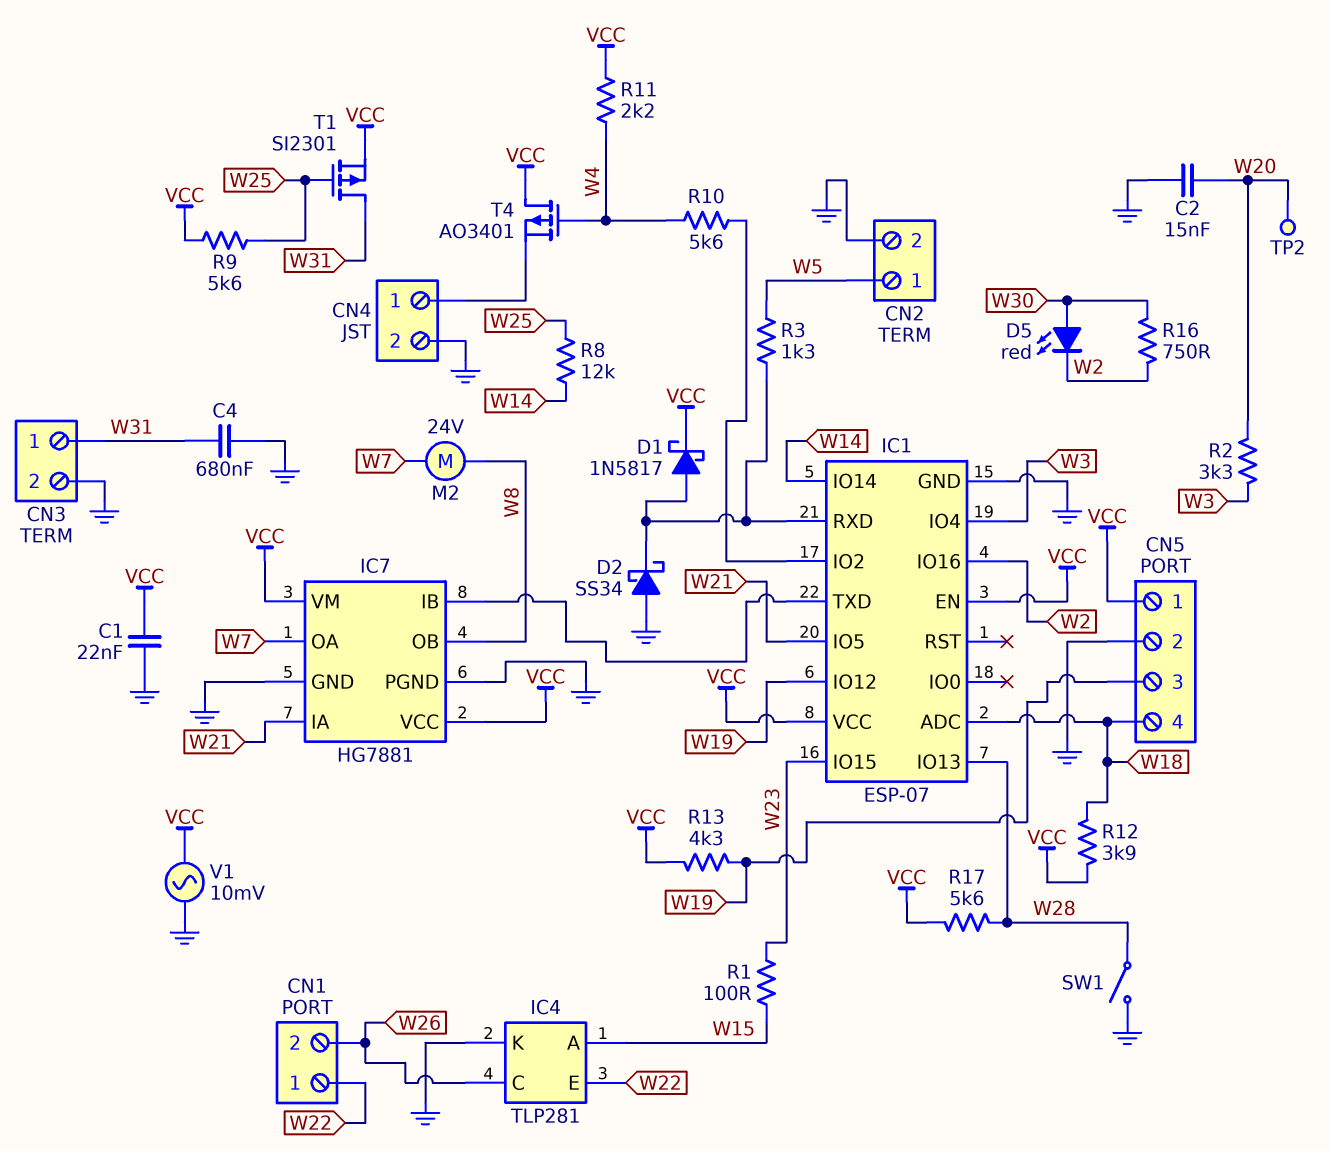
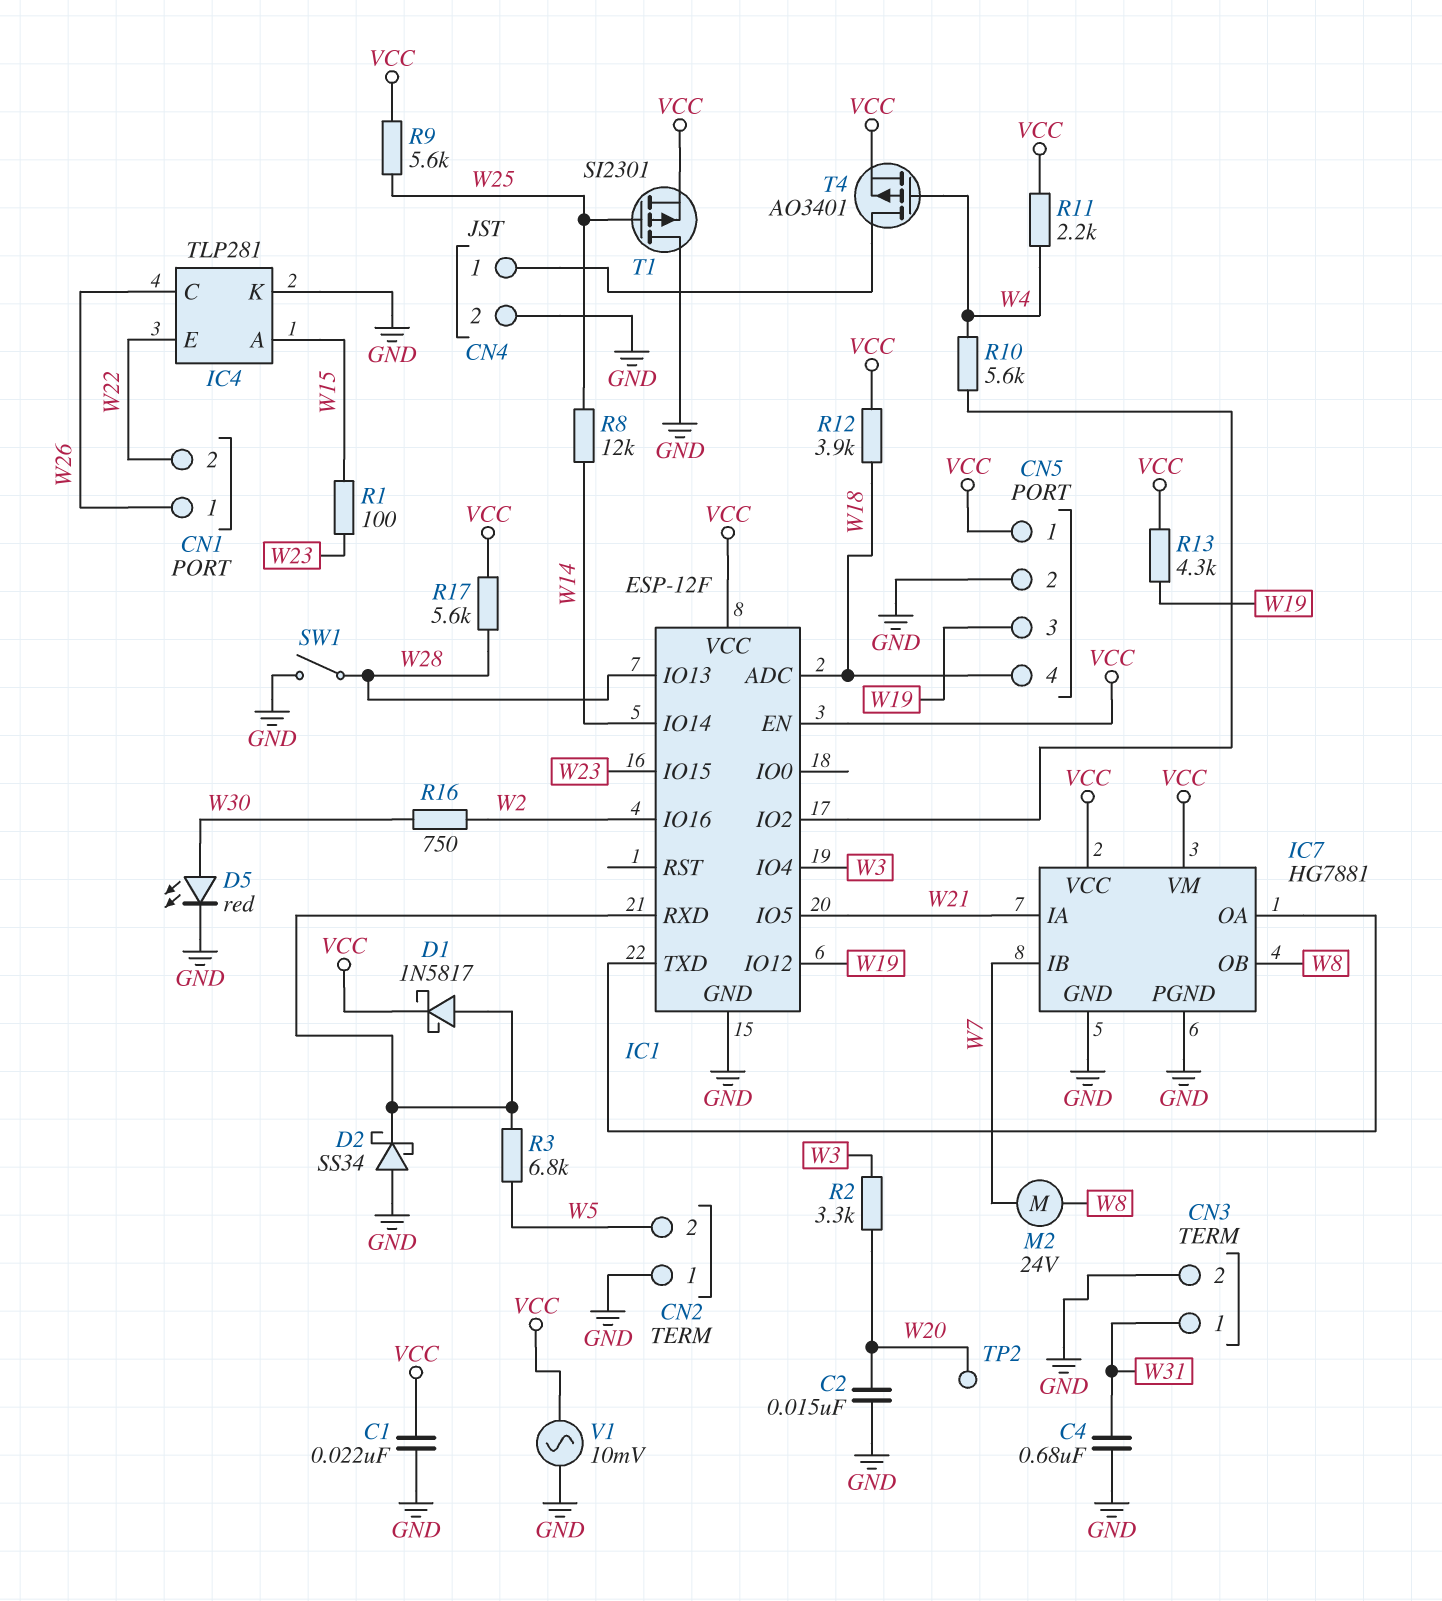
CN1 pin 1: W22 -> W26
CN1 pin 2: W26 -> W22
CN2 pin 1: W5 -> GND
CN2 pin 2: GND -> W5
D5: LED red (A W30, K W2) -> LED red (A W30, K GND)
IC1: ESP-07 -> ESP-12F
IC7 pin IB: IC1/TXD -> W7
IC7 pin OA: W7 -> IC1/TXD
R3: 1.3k (IC1/RXD, W5) -> 6.8k (IC1/RXD, W5)
T1: PMOS SI2301 (G W25, D W31, S VCC) -> PMOS SI2301 (G W25, D GND, S VCC)
T4: PMOS AO3401 (G W4, D VCC, S CN4/1) -> PMOS AO3401 (G W4, D CN4/1, S VCC)

